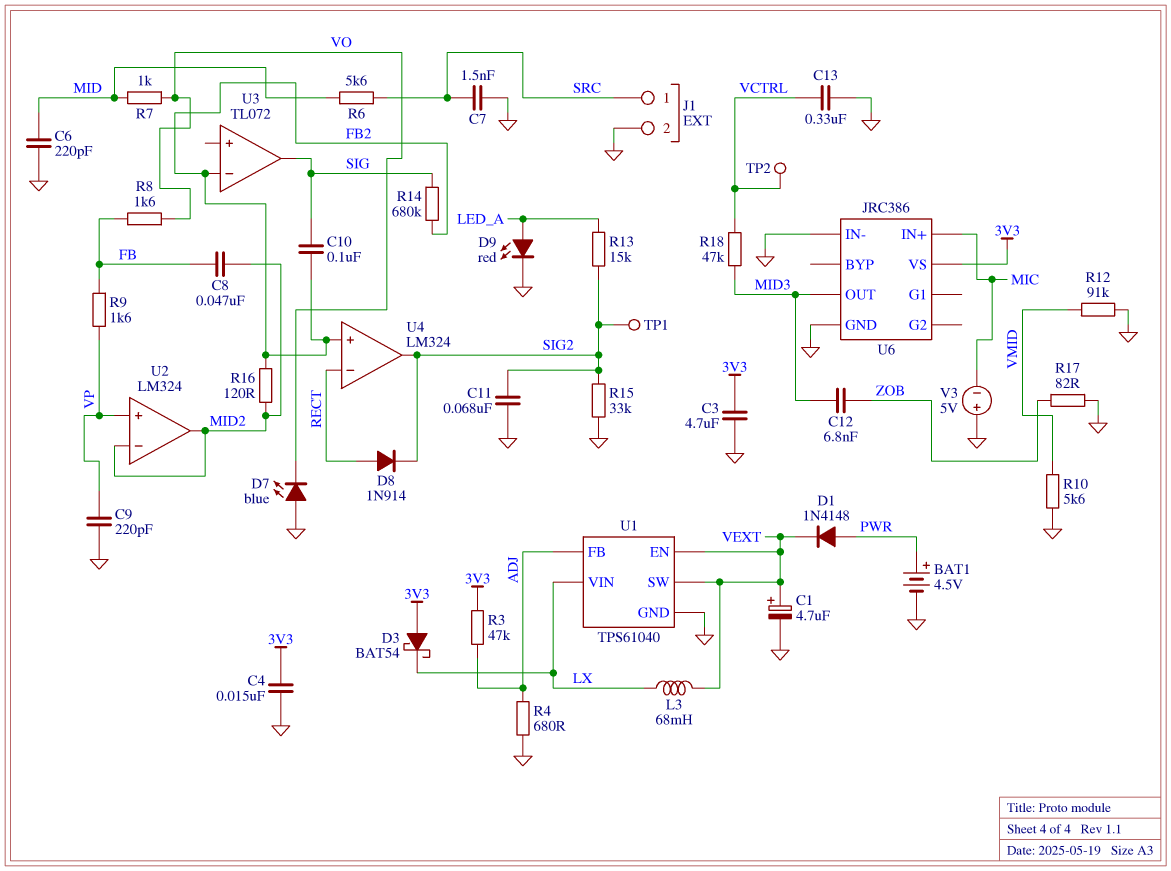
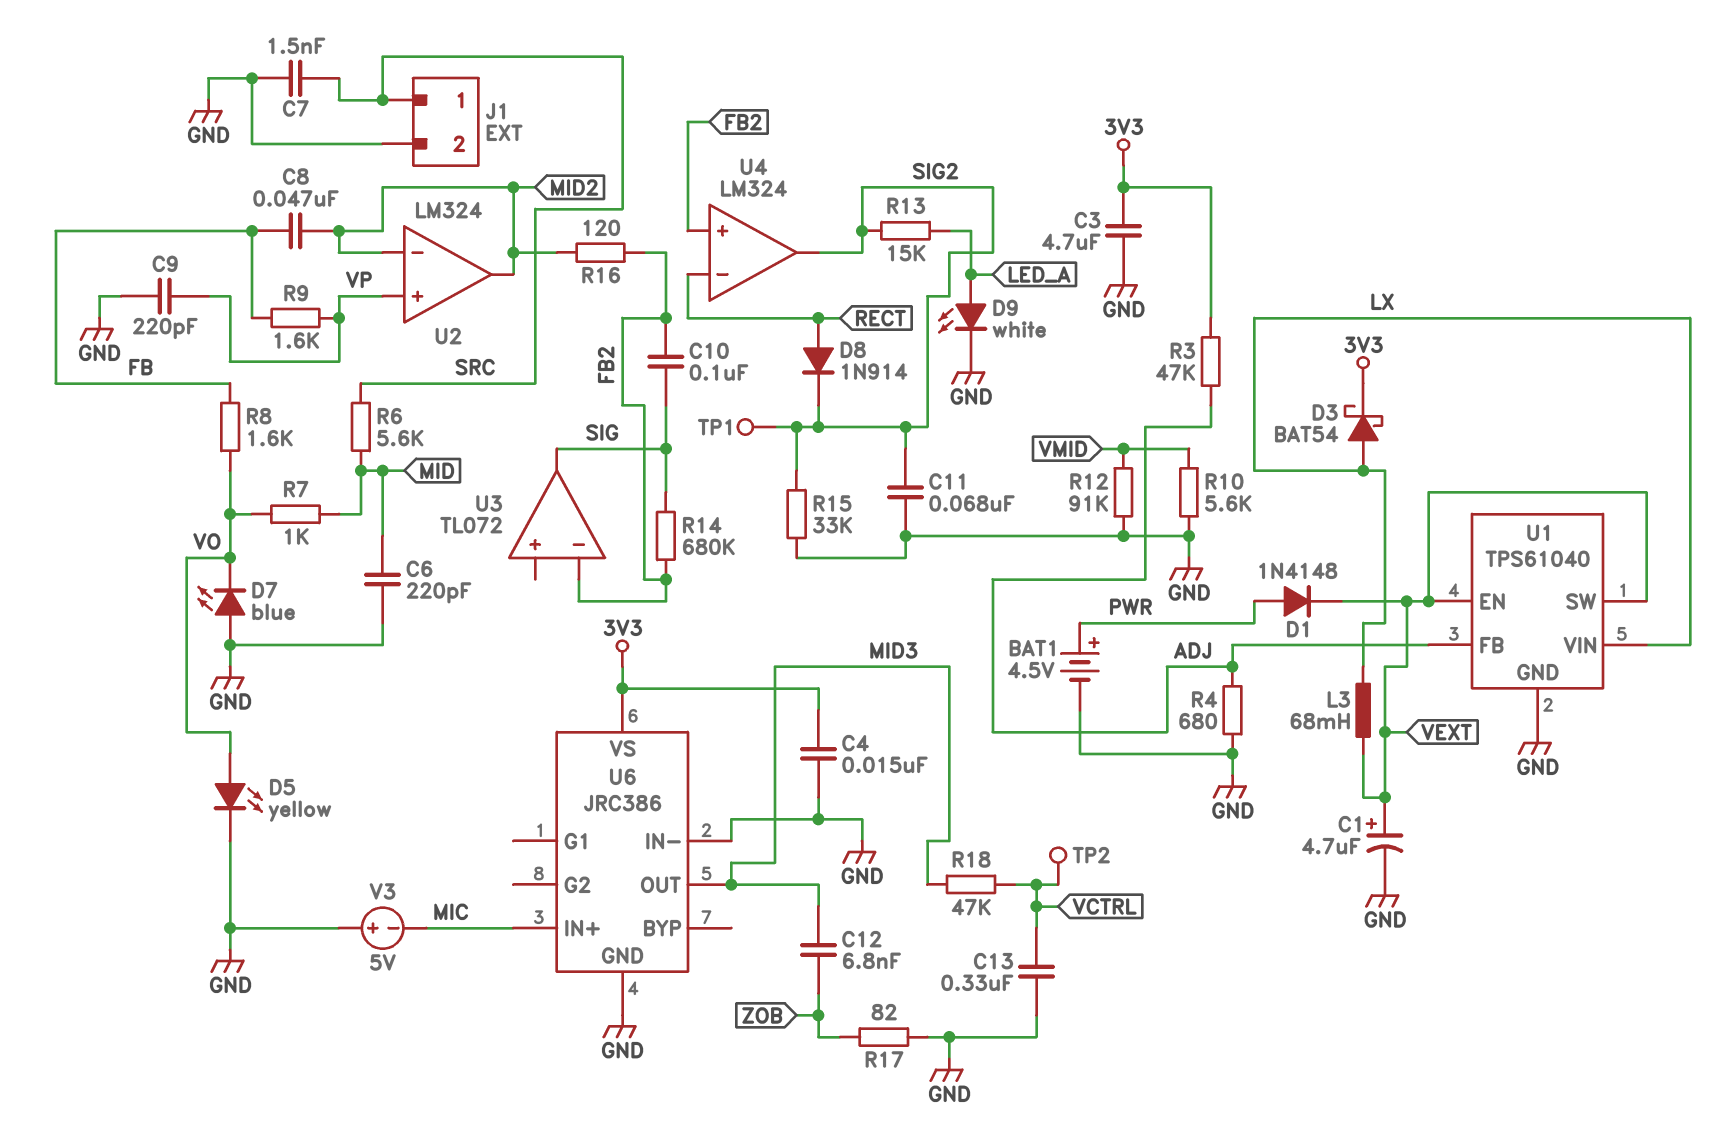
D3: schottky BAT54 (A 3V3, K LX) -> schottky BAT54 (A LX, K 3V3)
D5: none -> LED yellow (A VO, K GND)
D9: LED red (A LED_A, K GND) -> LED white (A LED_A, K GND)

